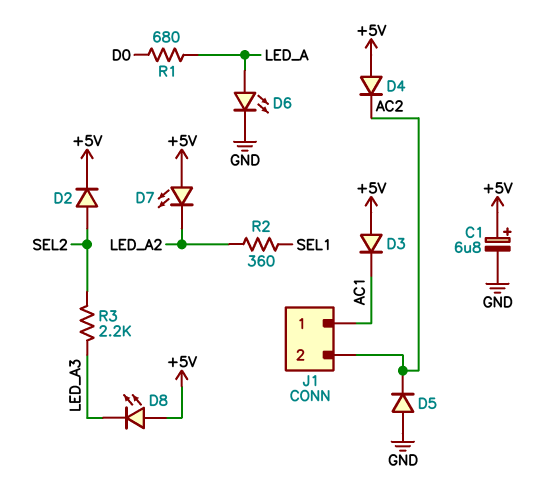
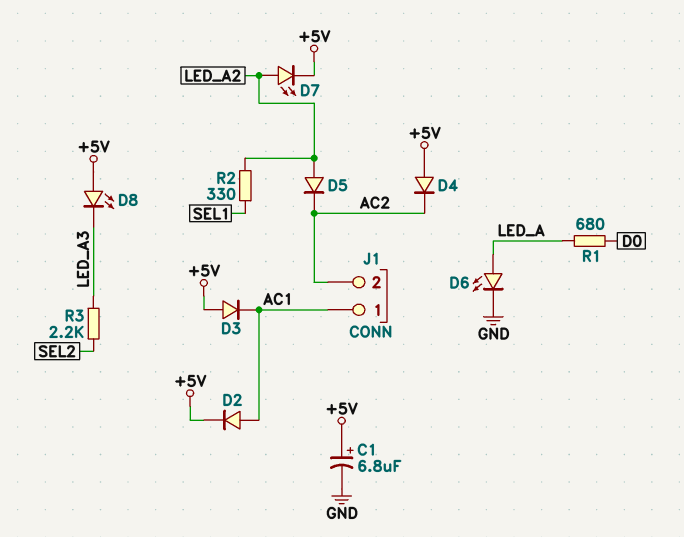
D2: diode (A SEL2, K +5V) -> diode (A AC1, K +5V)
D5: diode (A GND, K AC2) -> diode (A LED_A2, K AC2)
D7: LED (A +5V, K LED_A2) -> LED (A LED_A2, K +5V)
R2: 360 (LED_A2, SEL1) -> 330 (LED_A2, SEL1)

